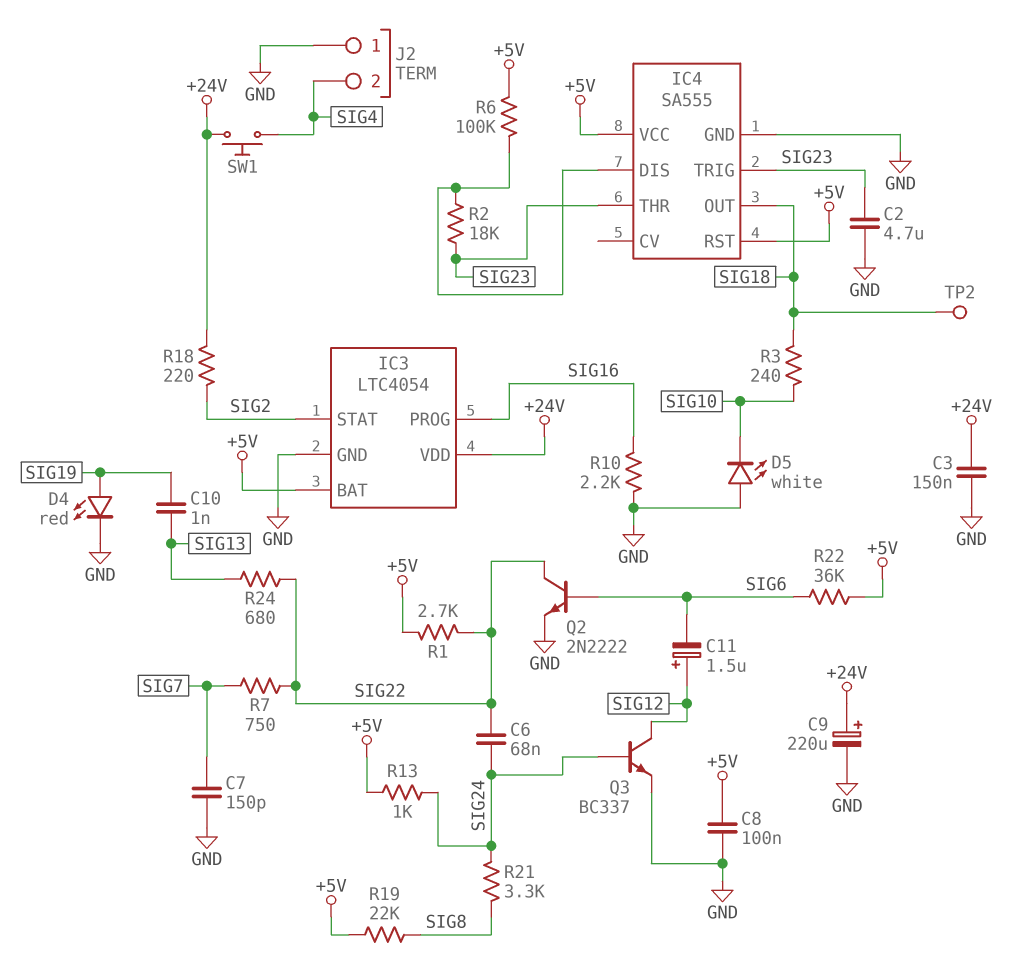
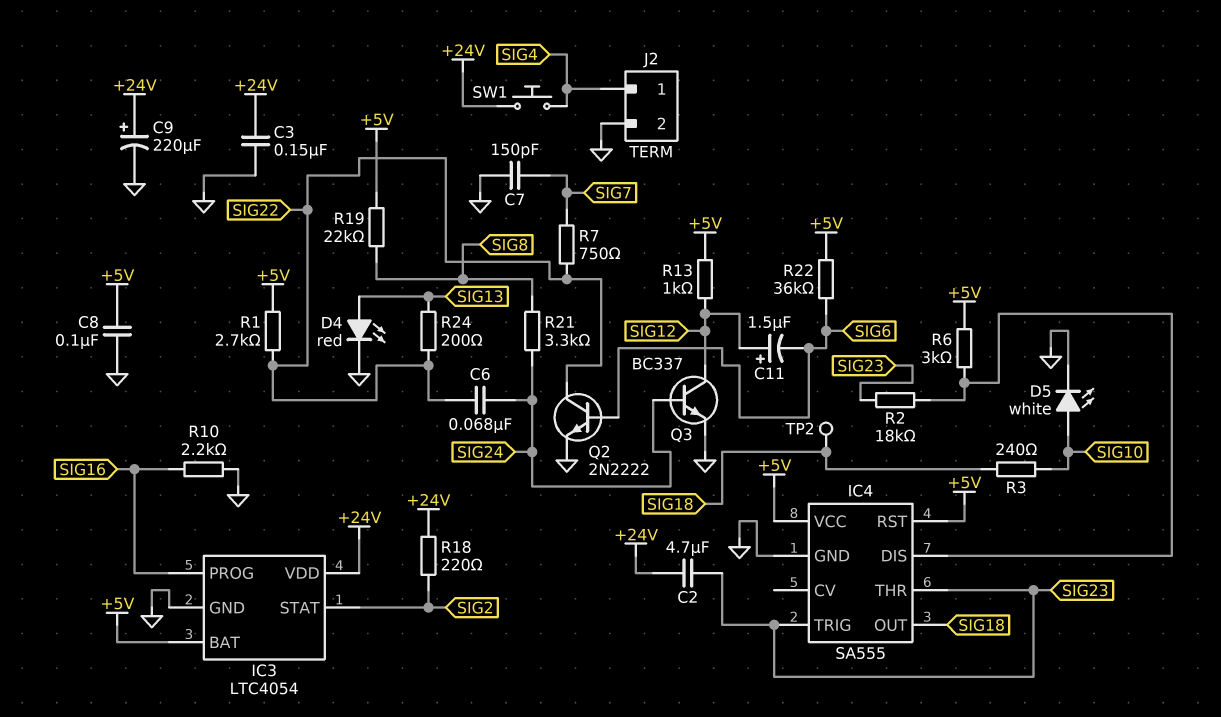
C2: 4.7uF (GND, SIG23) -> 4.7uF (+24V, SIG23)
C10: 1nF (SIG13, SIG19) -> none
D4: LED red (A SIG19, K GND) -> LED red (A SIG13, K GND)
D5: LED white (A GND, K SIG10) -> LED white (A SIG10, K GND)
J2 pin 1: GND -> SIG4
J2 pin 2: SIG4 -> GND
R6: 100k (+5V, IC4/DIS) -> 3k (+5V, IC4/DIS)
R13: 1k (+5V, SIG24) -> 1k (+5V, SIG12)
R24: 680 (SIG13, SIG22) -> 200 (SIG13, SIG22)

